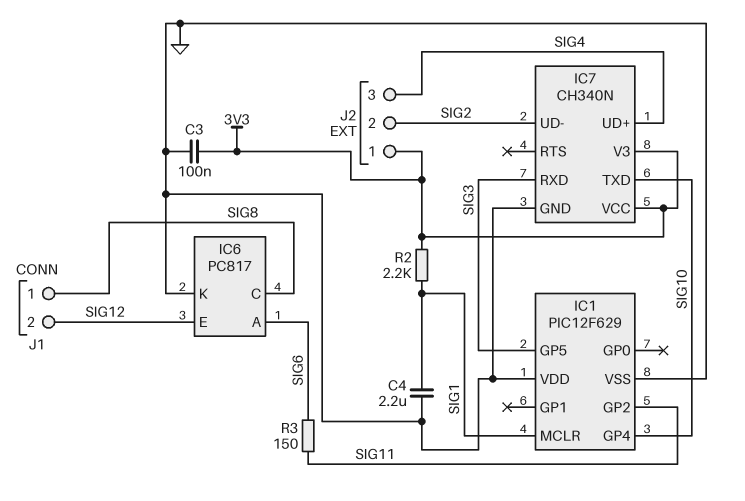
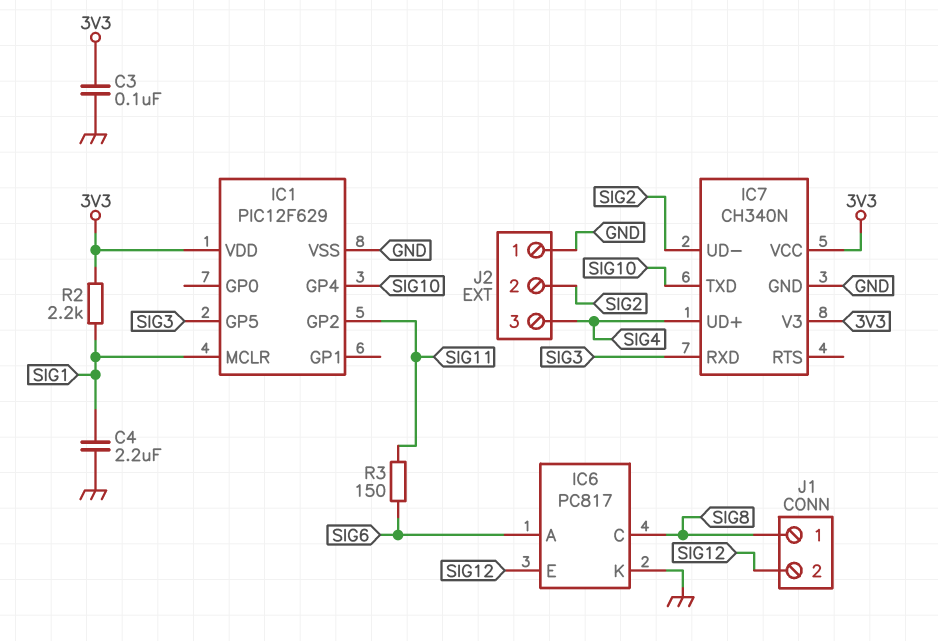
IC1 pin VDD: GND -> 3V3
J2 pin 1: 3V3 -> GND

